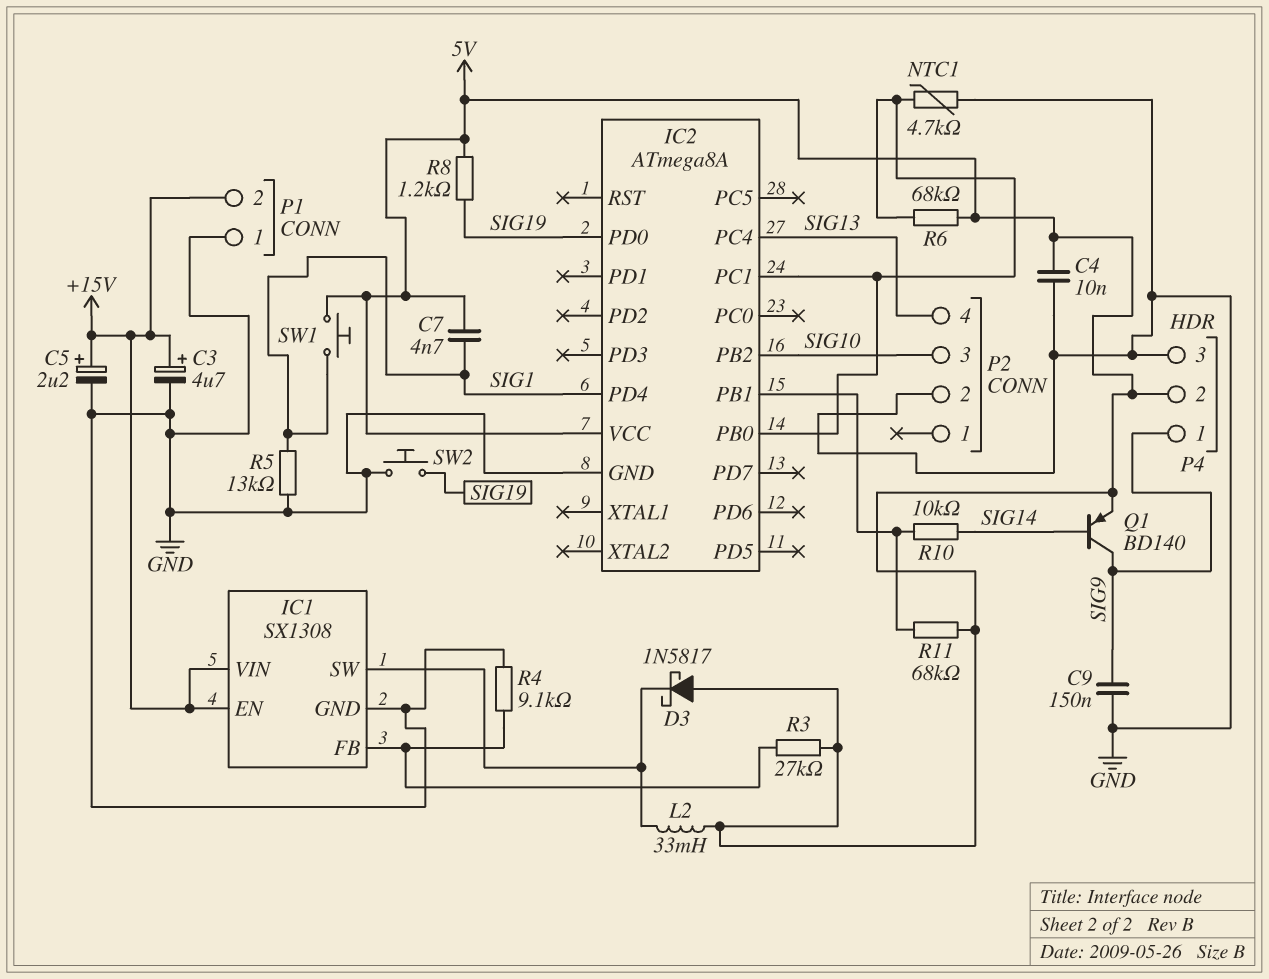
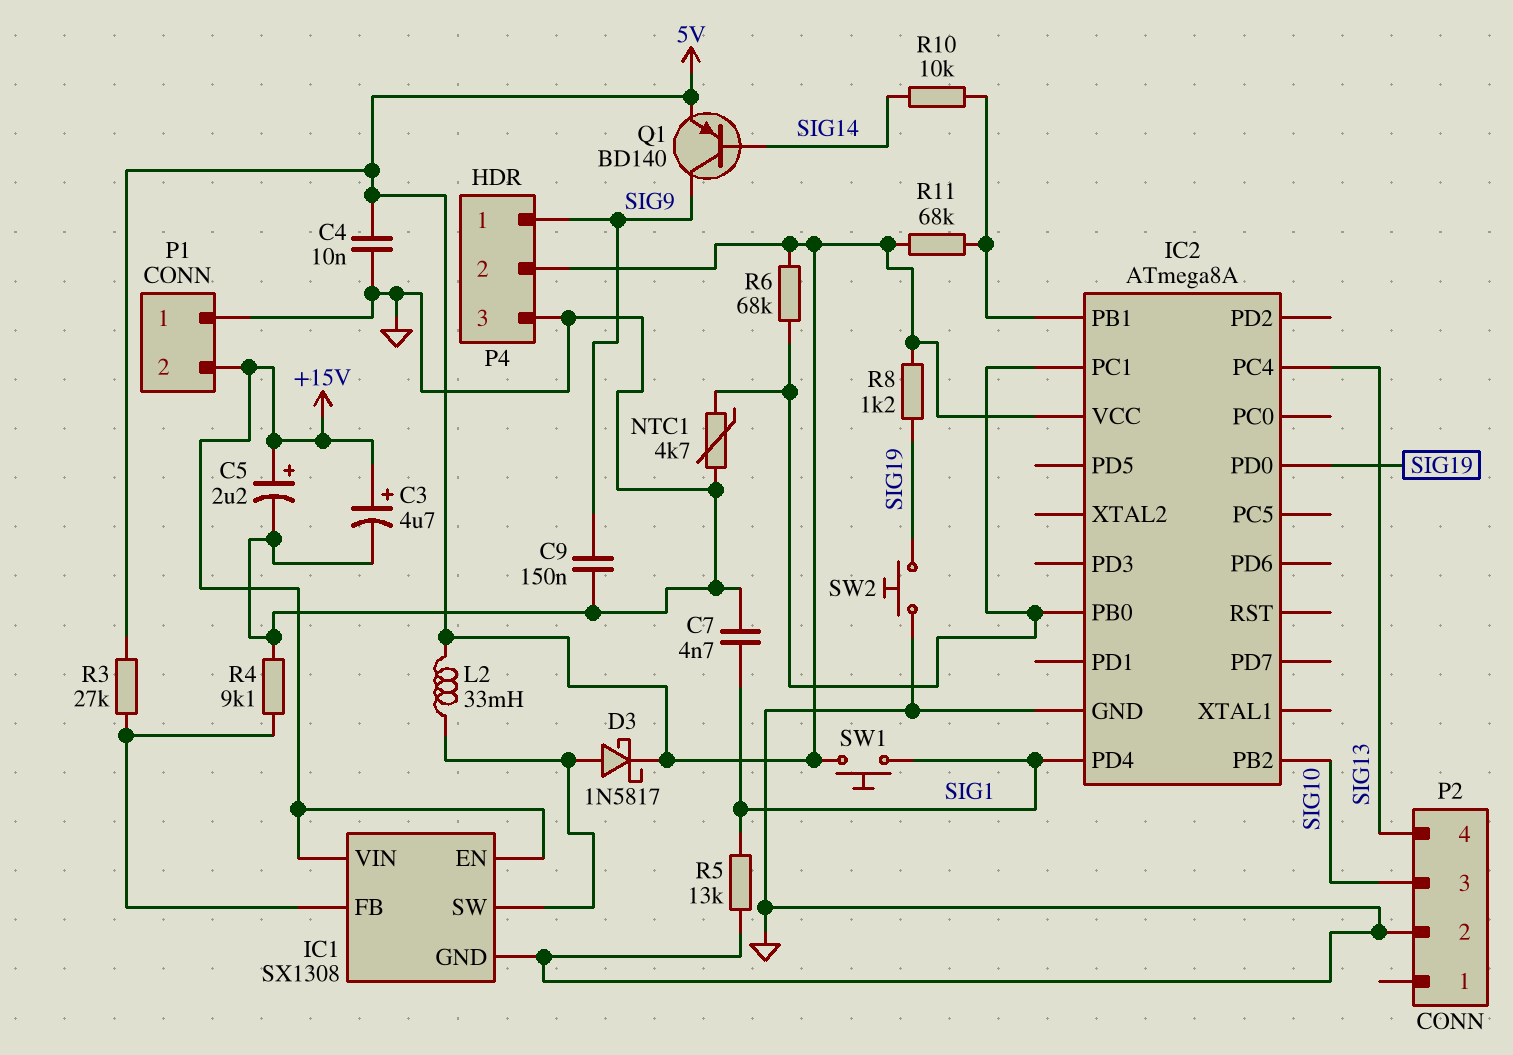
C7: 4.7nF (5V, SIG1) -> 4.7nF (GND, SIG1)
D3: schottky 1N5817 (A 5V, K IC1/SW) -> schottky 1N5817 (A IC1/SW, K 5V)

